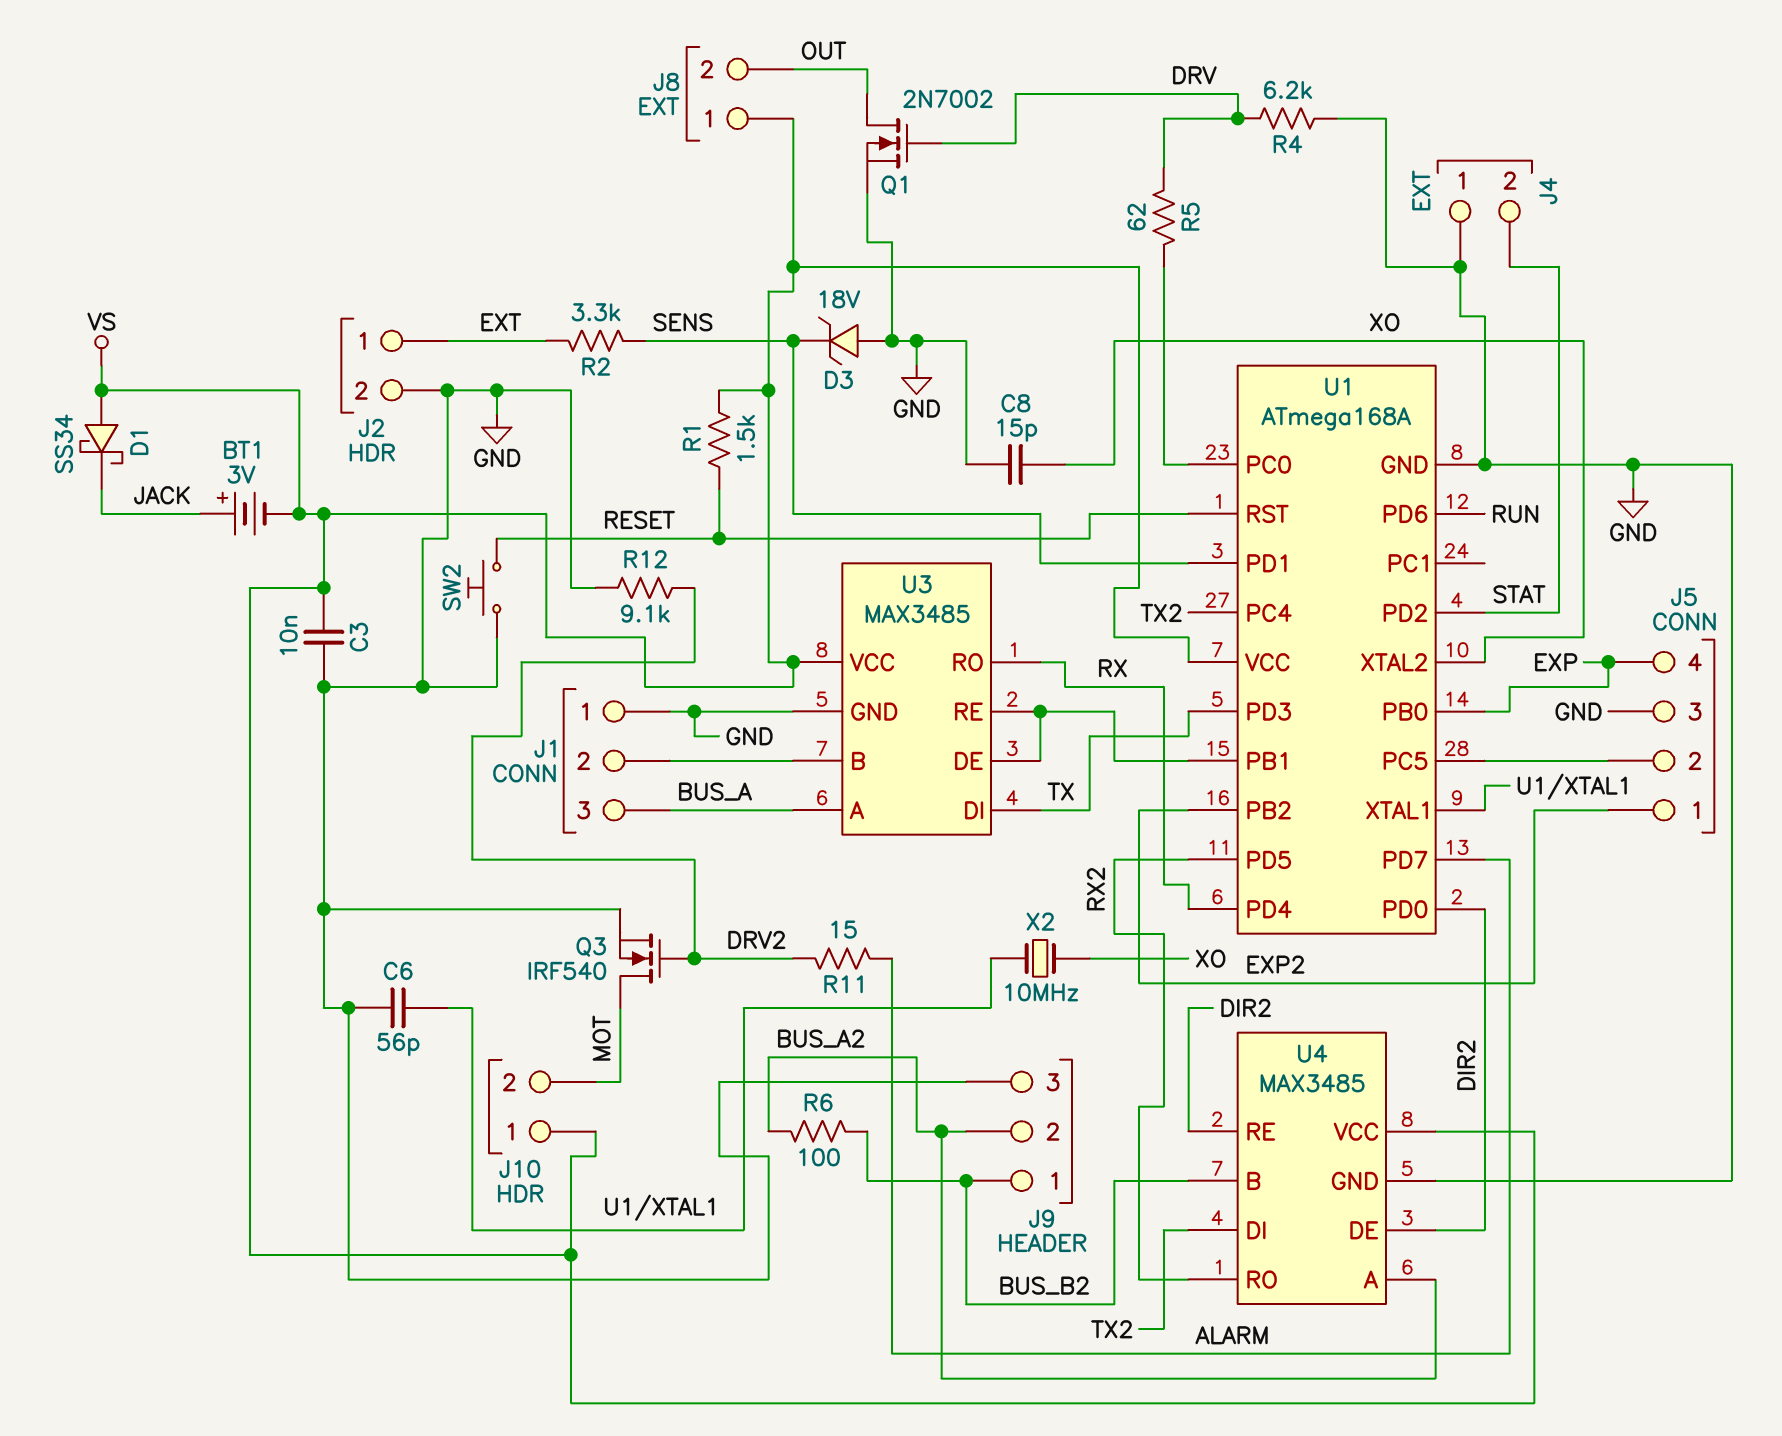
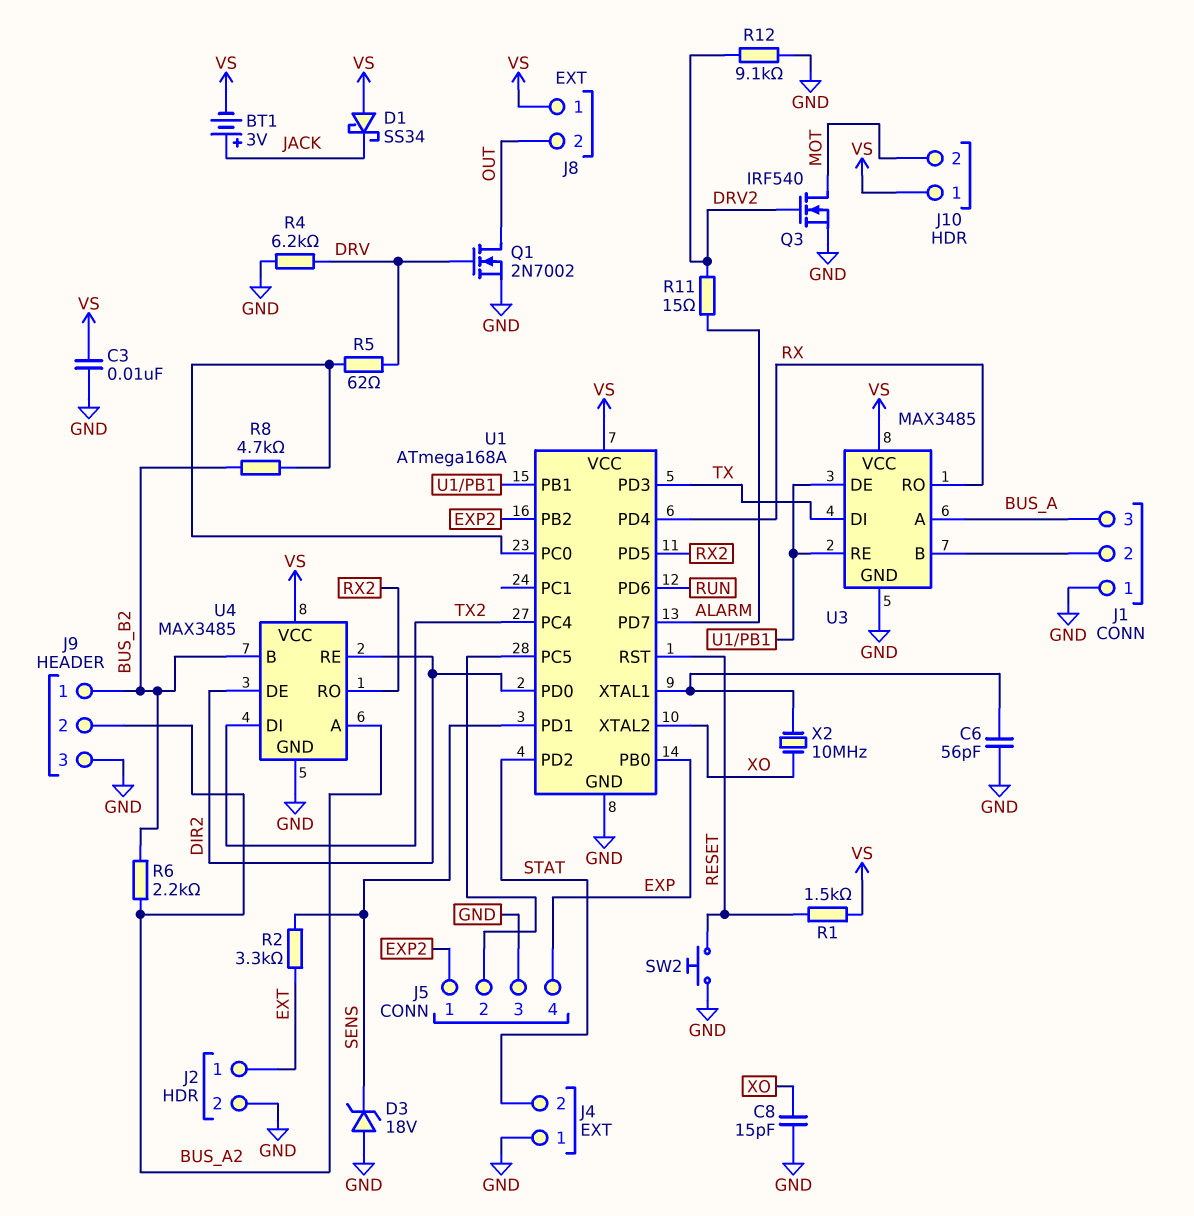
R6: 100 (BUS_A2, BUS_B2) -> 2.2k (BUS_A2, BUS_B2)
R8: none -> 4.7k (BUS_B2, U1/PC0)

